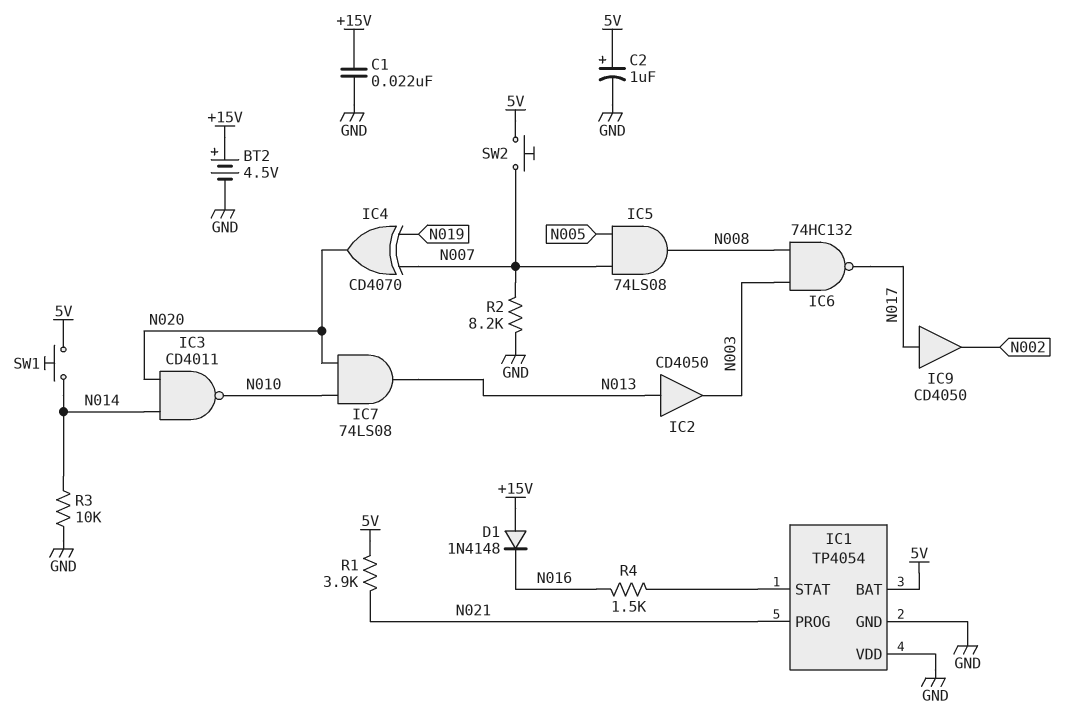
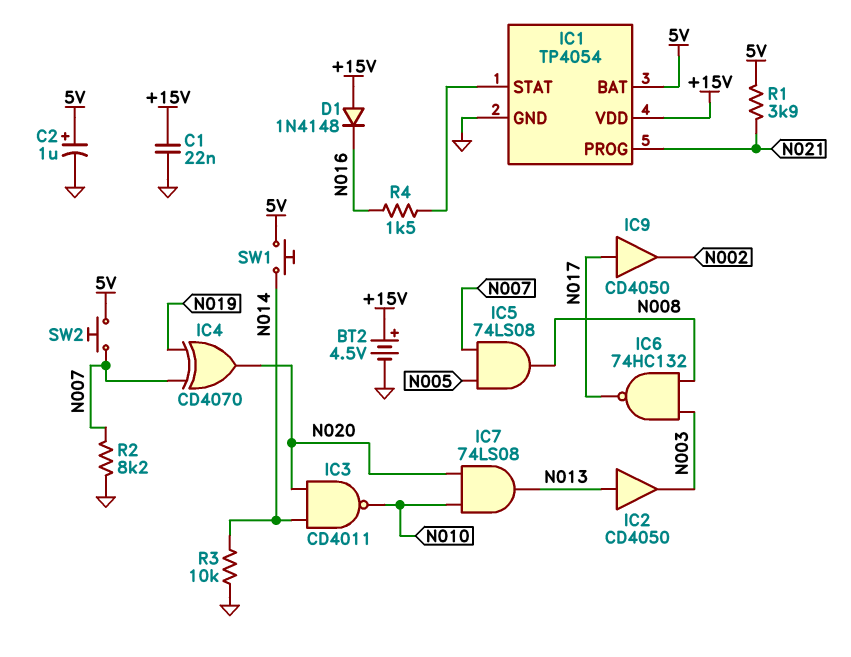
IC1 pin VDD: GND -> +15V

